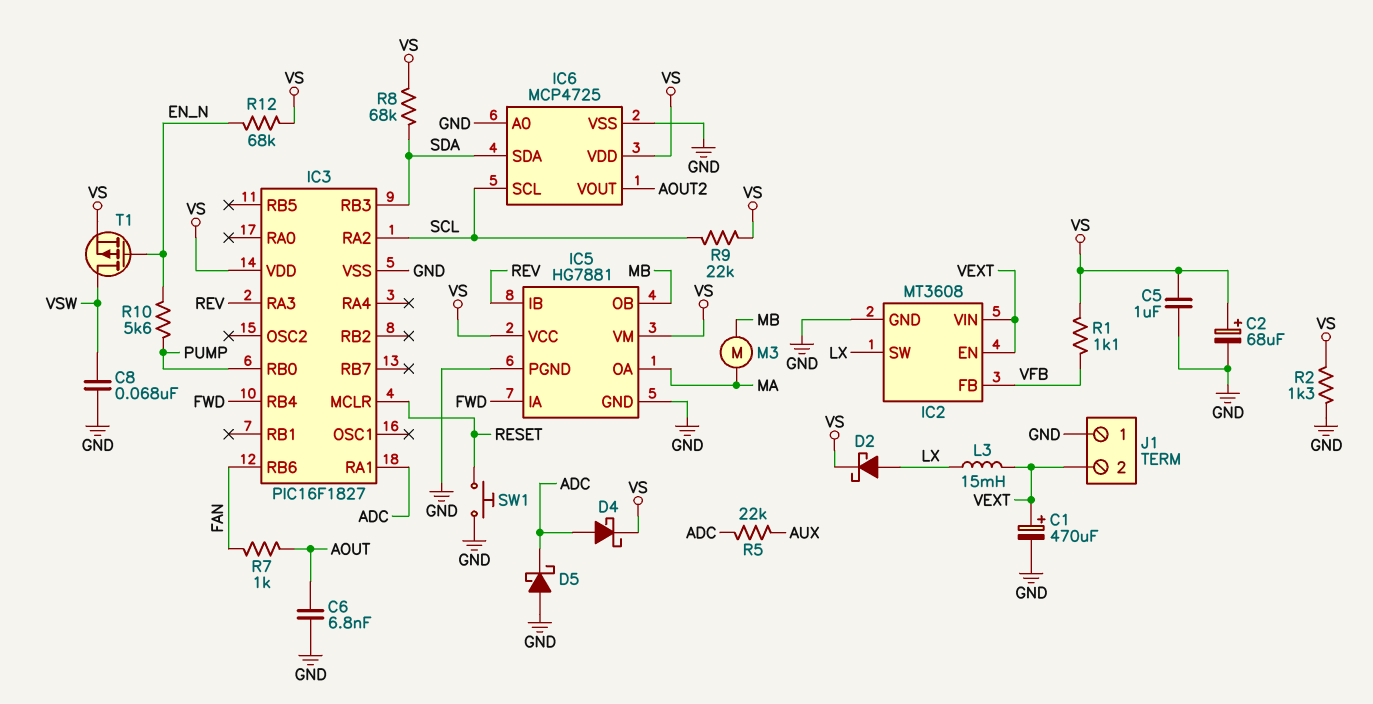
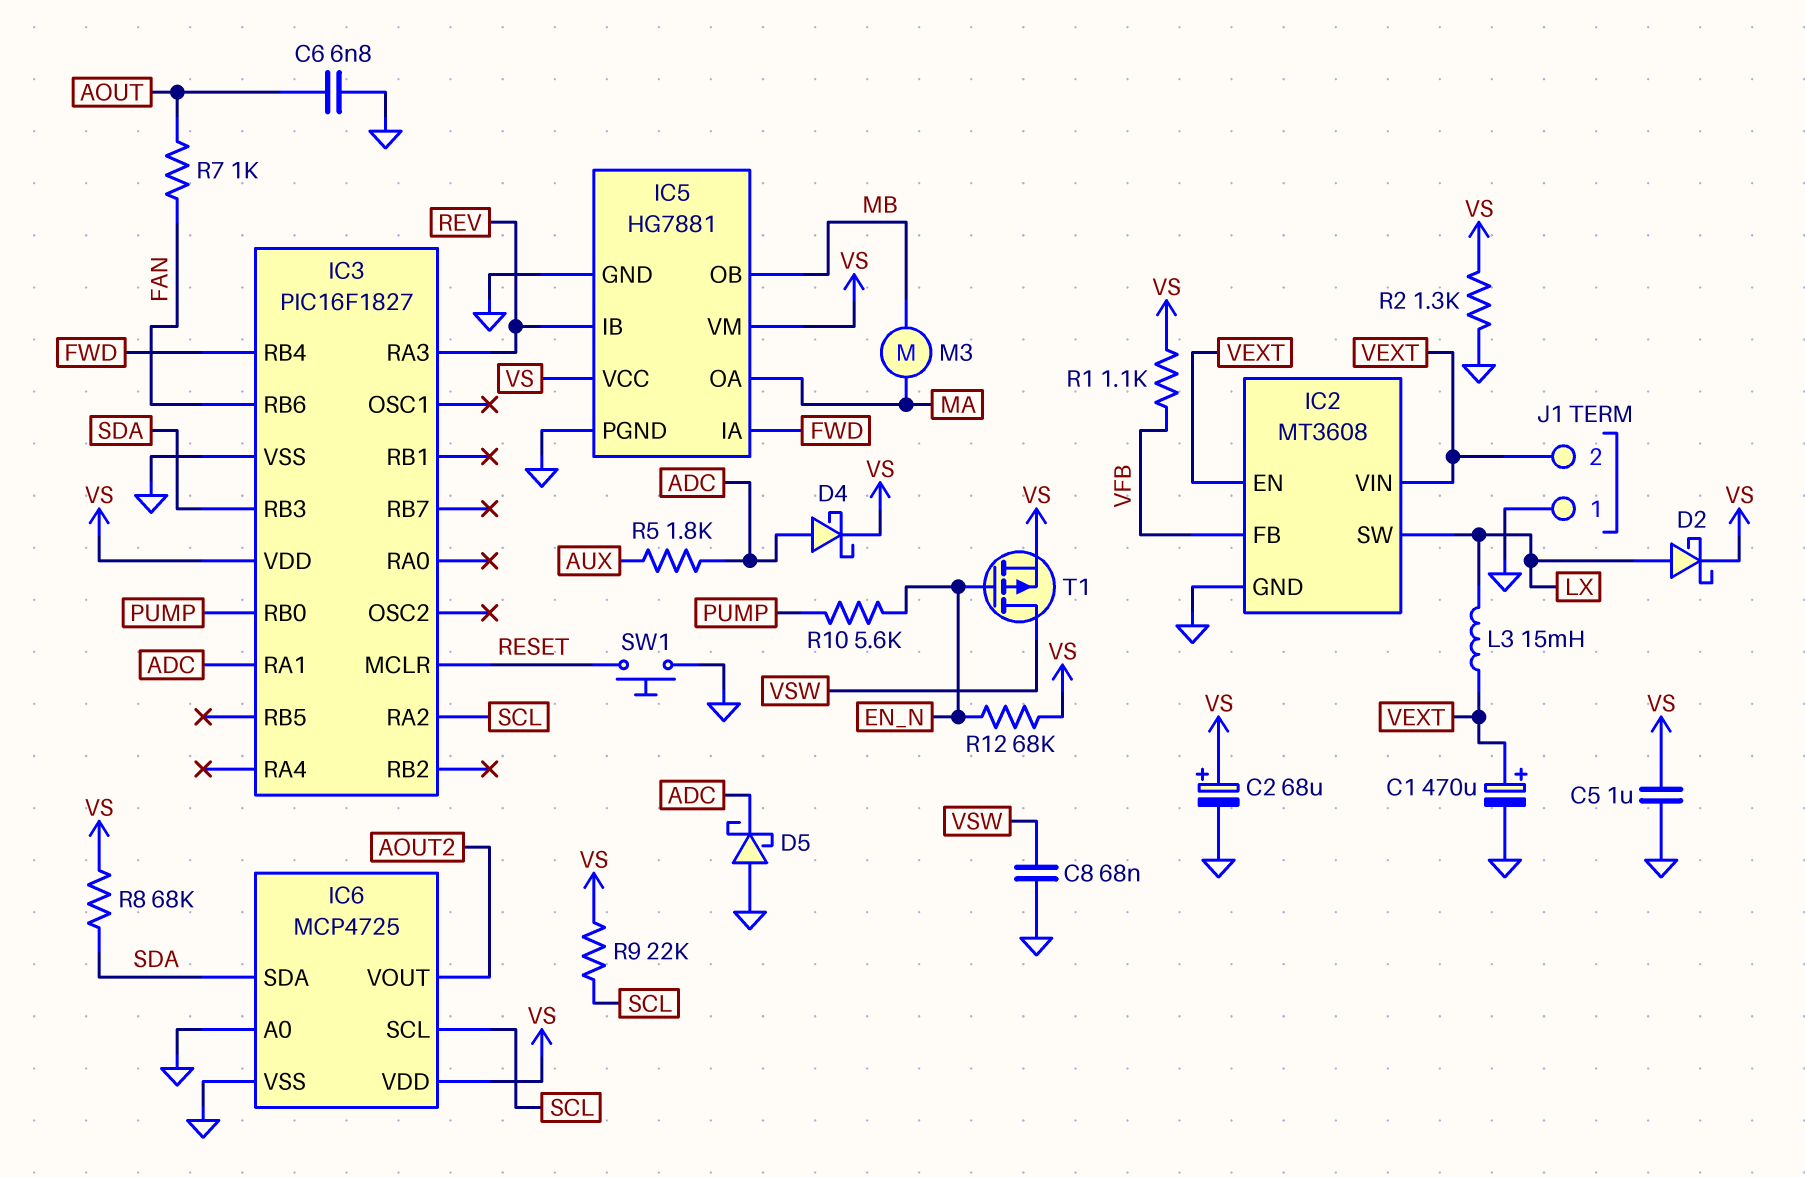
R5: 22k (ADC, AUX) -> 1.8k (ADC, AUX)

